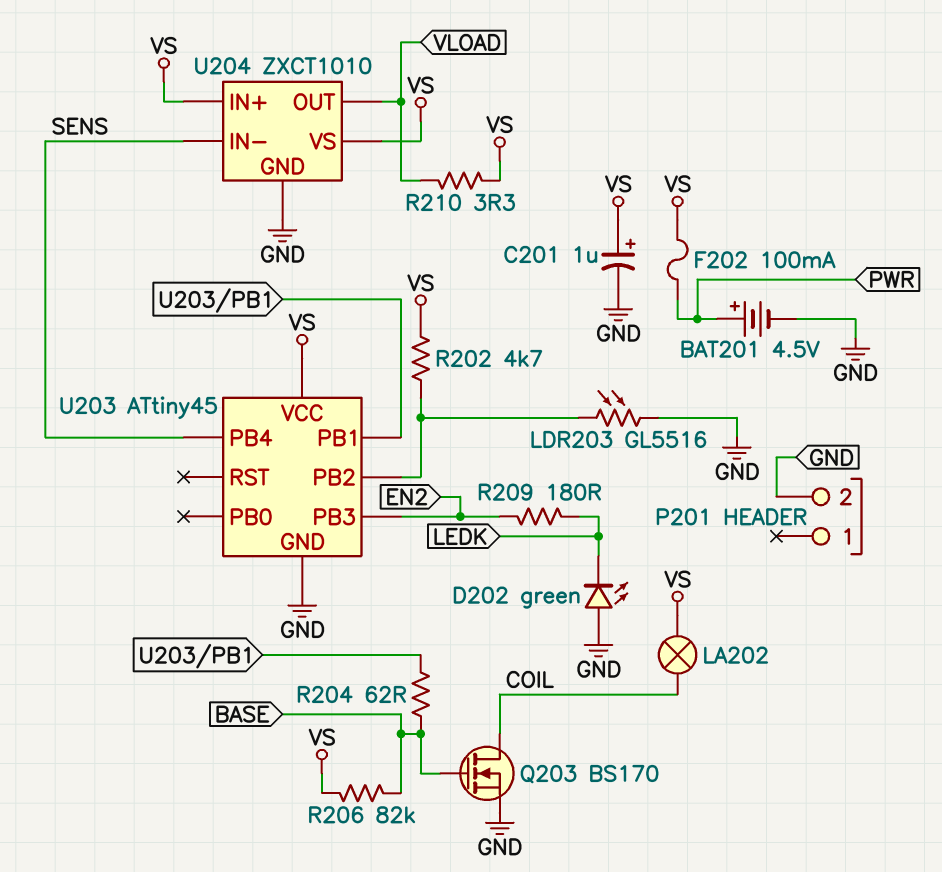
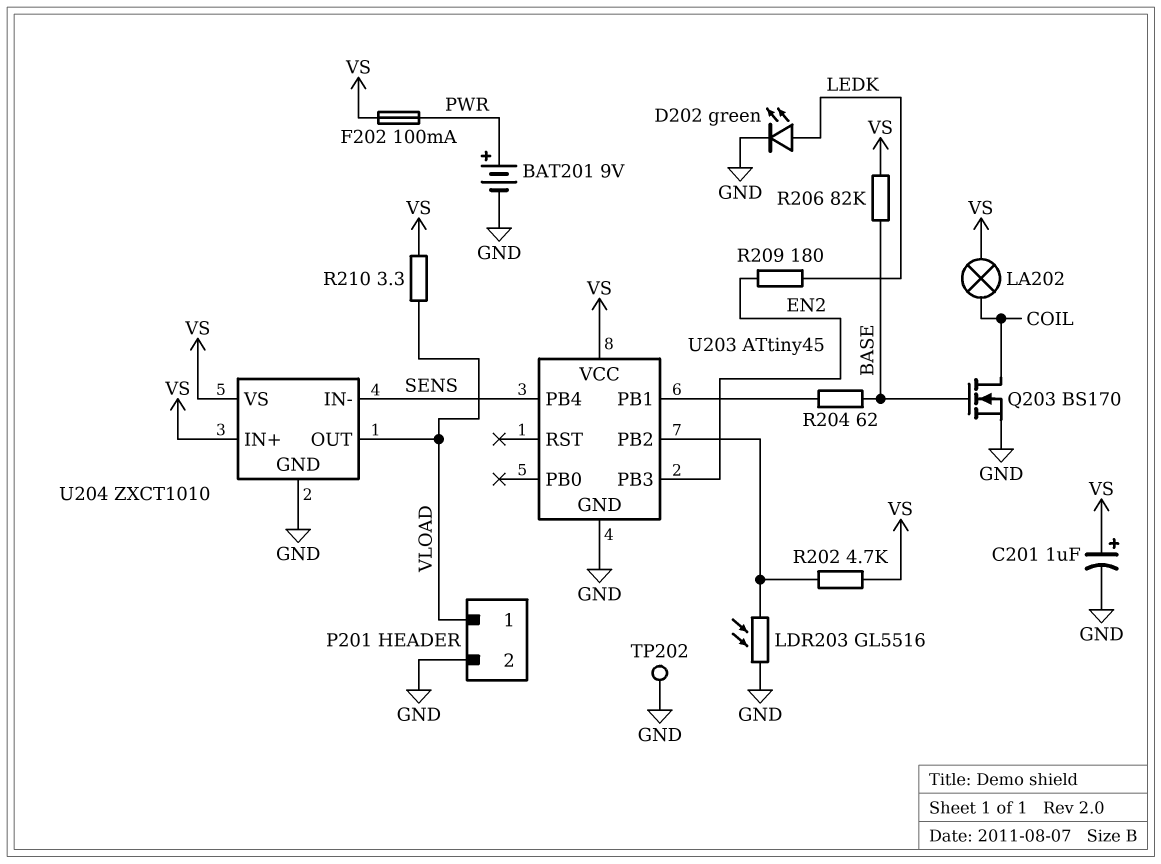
BAT201: 4.5V (plus PWR, minus GND) -> 9V (plus PWR, minus GND)
D202: LED green (A GND, K LEDK) -> LED green (A LEDK, K GND)
P201 pin 1: none -> VLOAD
TP202: none -> test point (GND)

